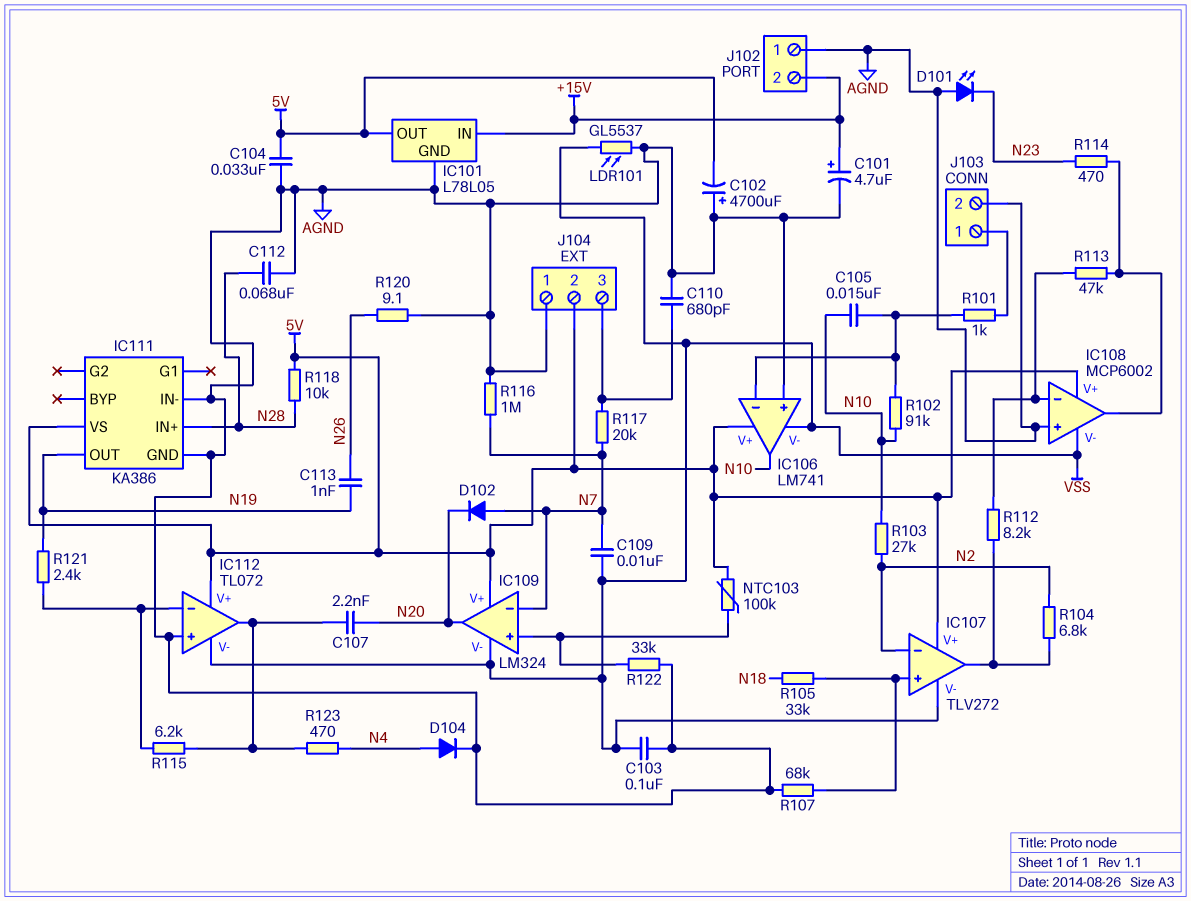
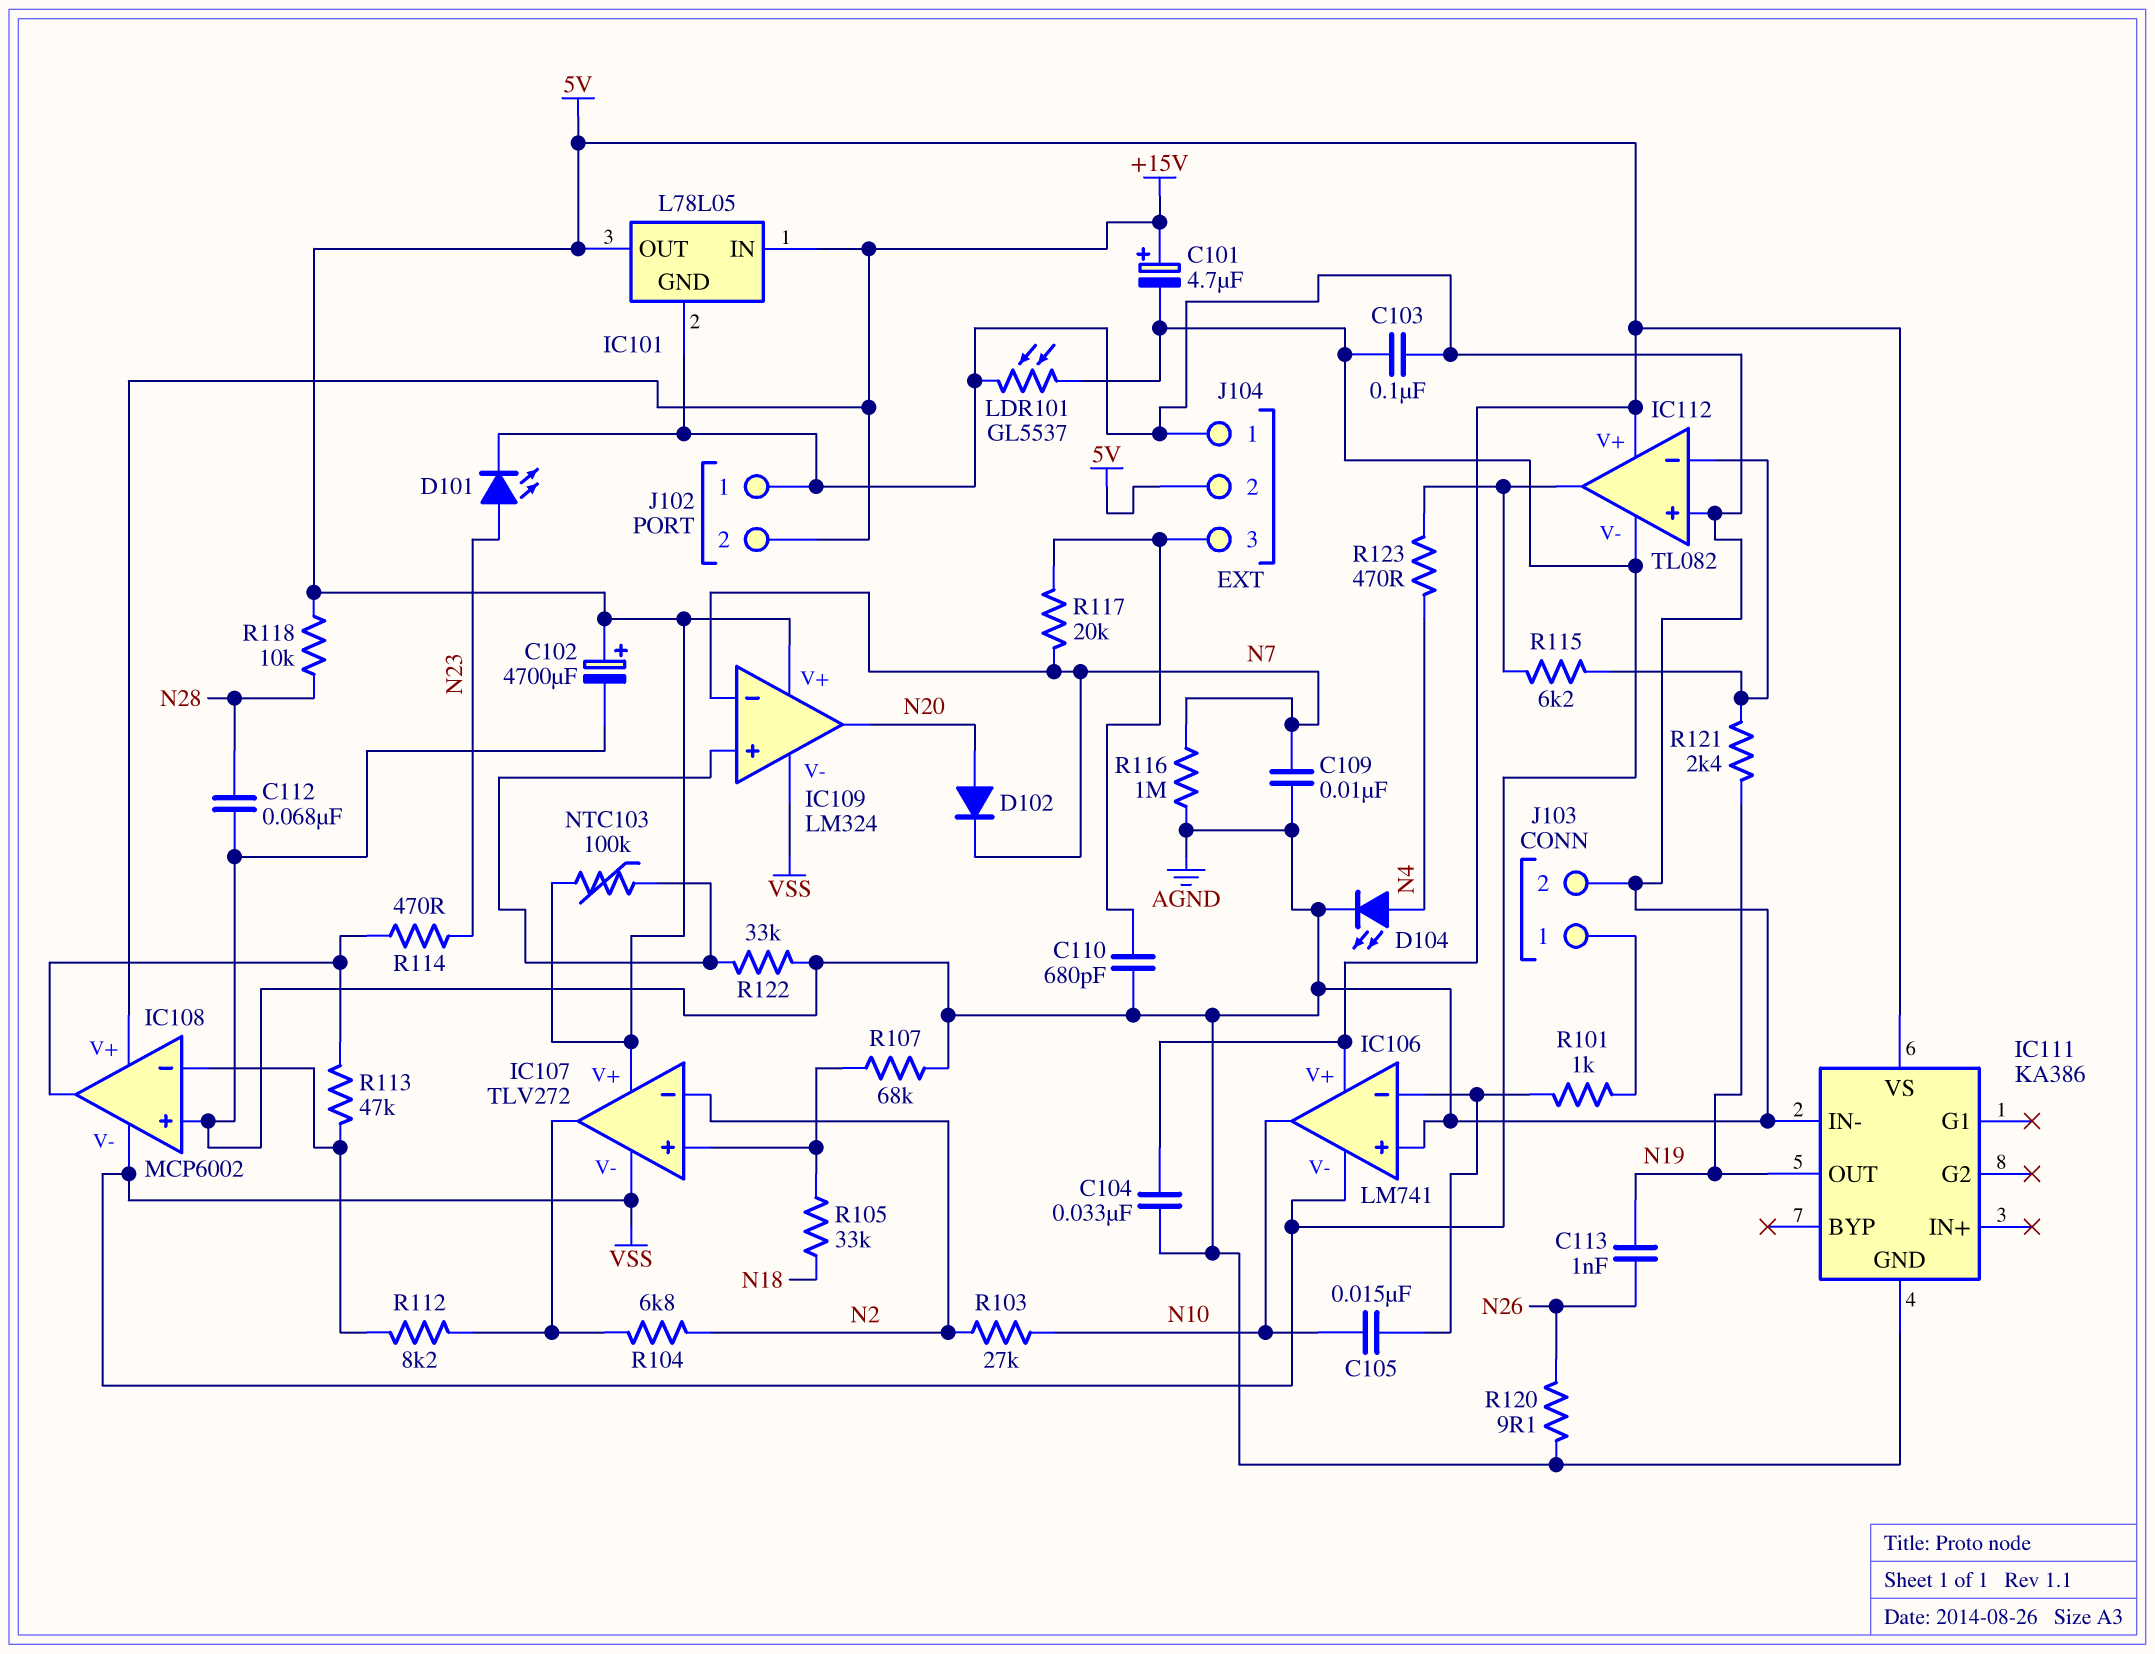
C101: 4.7uF (plus +15V, minus AGND) -> 4.7uF (plus +15V, minus VSS)
C102: 4700uF (plus AGND, minus 5V) -> 4700uF (plus 5V, minus AGND)
C107: 2.2nF (IC112/out, N20) -> none
C109: 10nF (N7, VSS) -> 10nF (AGND, N7)
D101: LED (A AGND, K N23) -> LED (A N23, K AGND)
D102: diode (A N7, K N20) -> diode (A N20, K N7)
D104: diode (A N4, K AGND) -> LED (A N4, K AGND)
IC108 pin V+: 5V -> +15V
IC111 pin IN+: N28 -> none
IC112: TL072 -> TL082
R102: 91k (IC106/in-, N10) -> none

